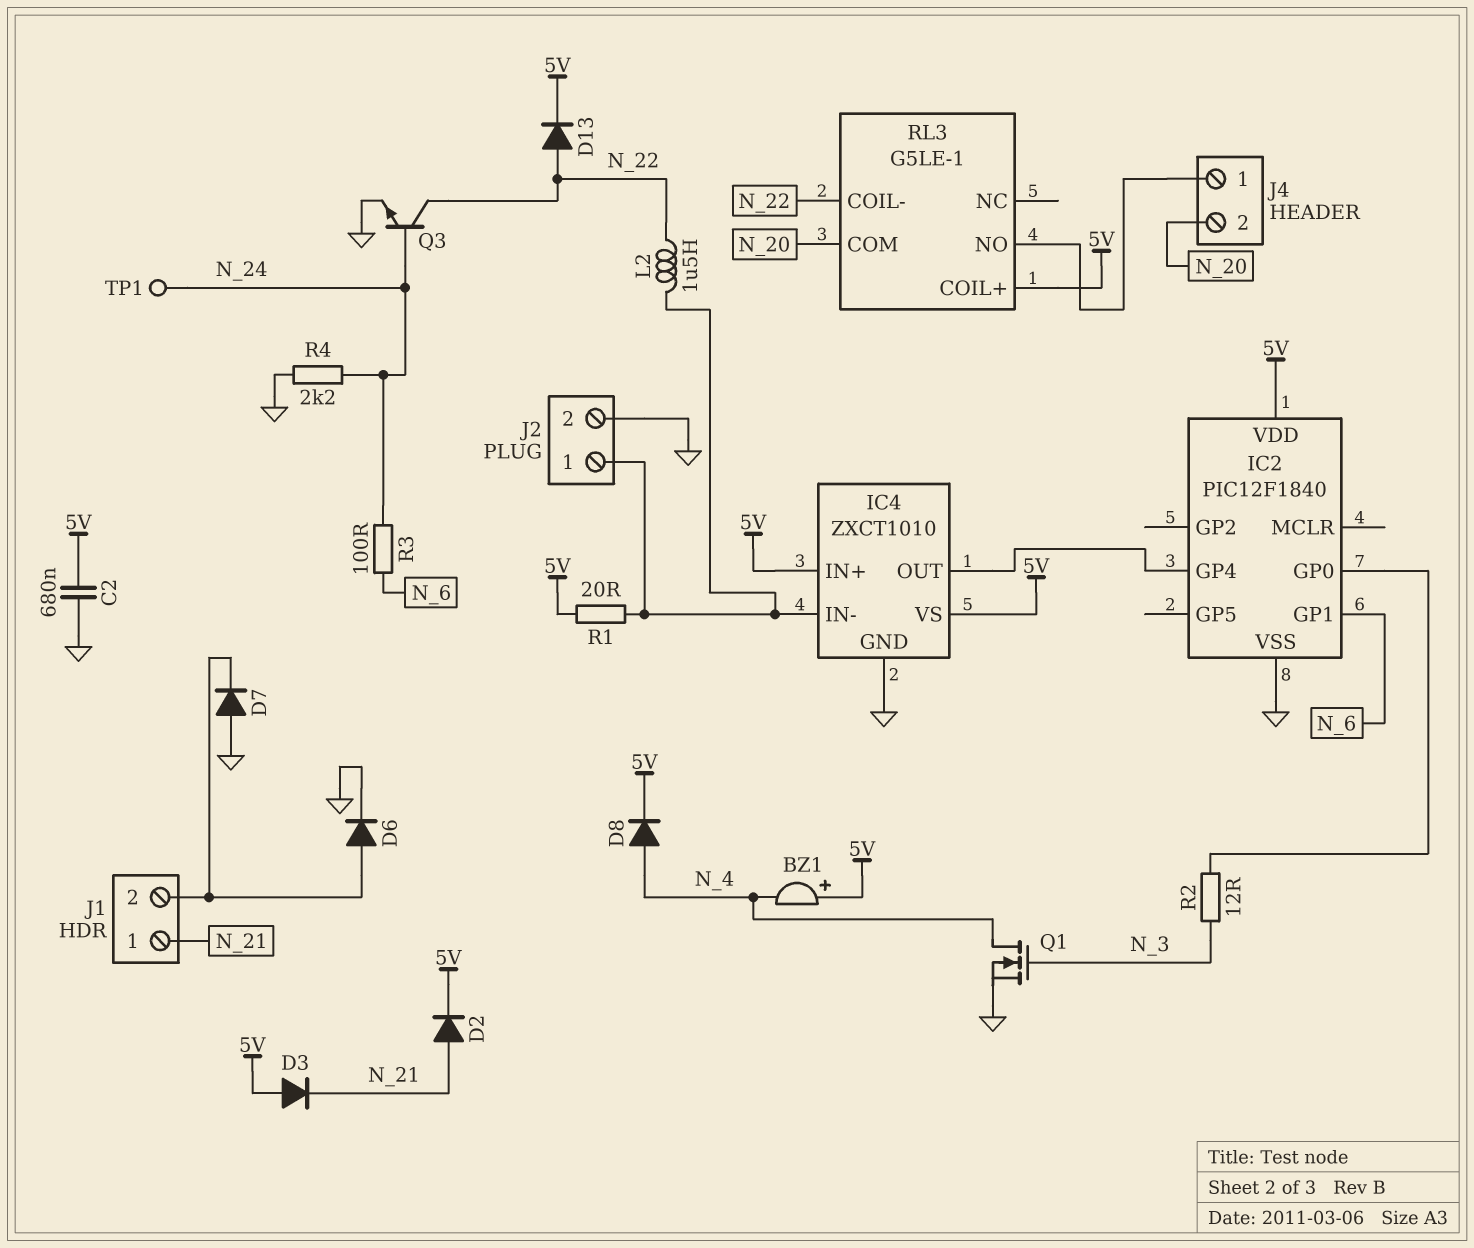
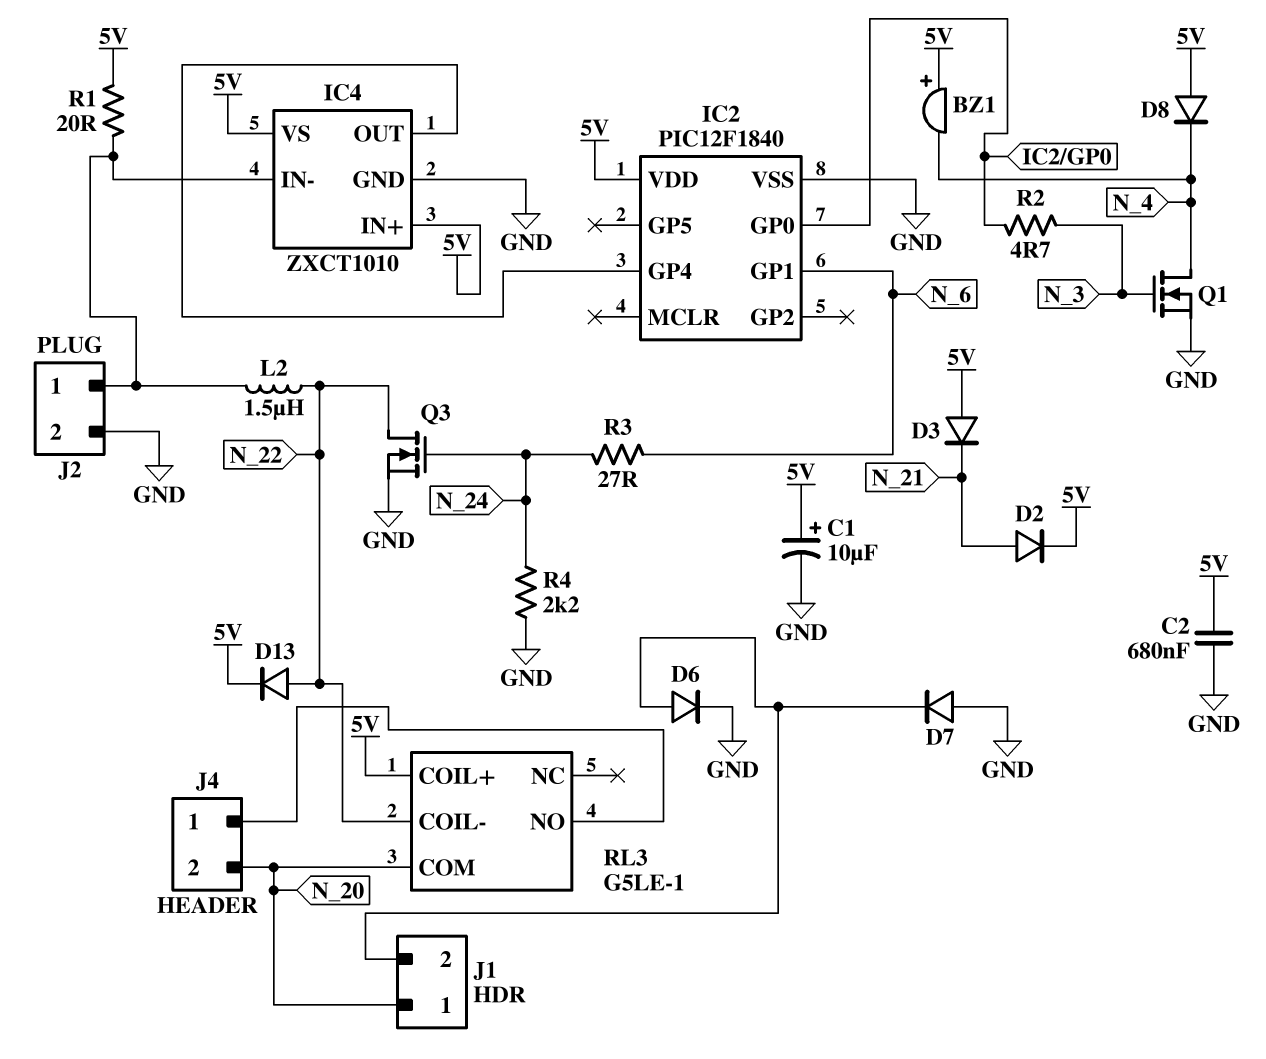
C1: none -> 10uF (plus 5V, minus GND)
D8: diode (A N_4, K 5V) -> diode (A 5V, K N_4)
J1 pin 1: N_21 -> N_20
Q3: NPN (B N_24, C N_22, E GND) -> NMOS (G N_24, D N_22, S GND)
R2: 12 (IC2/GP0, N_3) -> 4.7 (IC2/GP0, N_3)
R3: 100 (N_6, N_24) -> 27 (N_6, N_24)
TP1: test point (N_24) -> none

